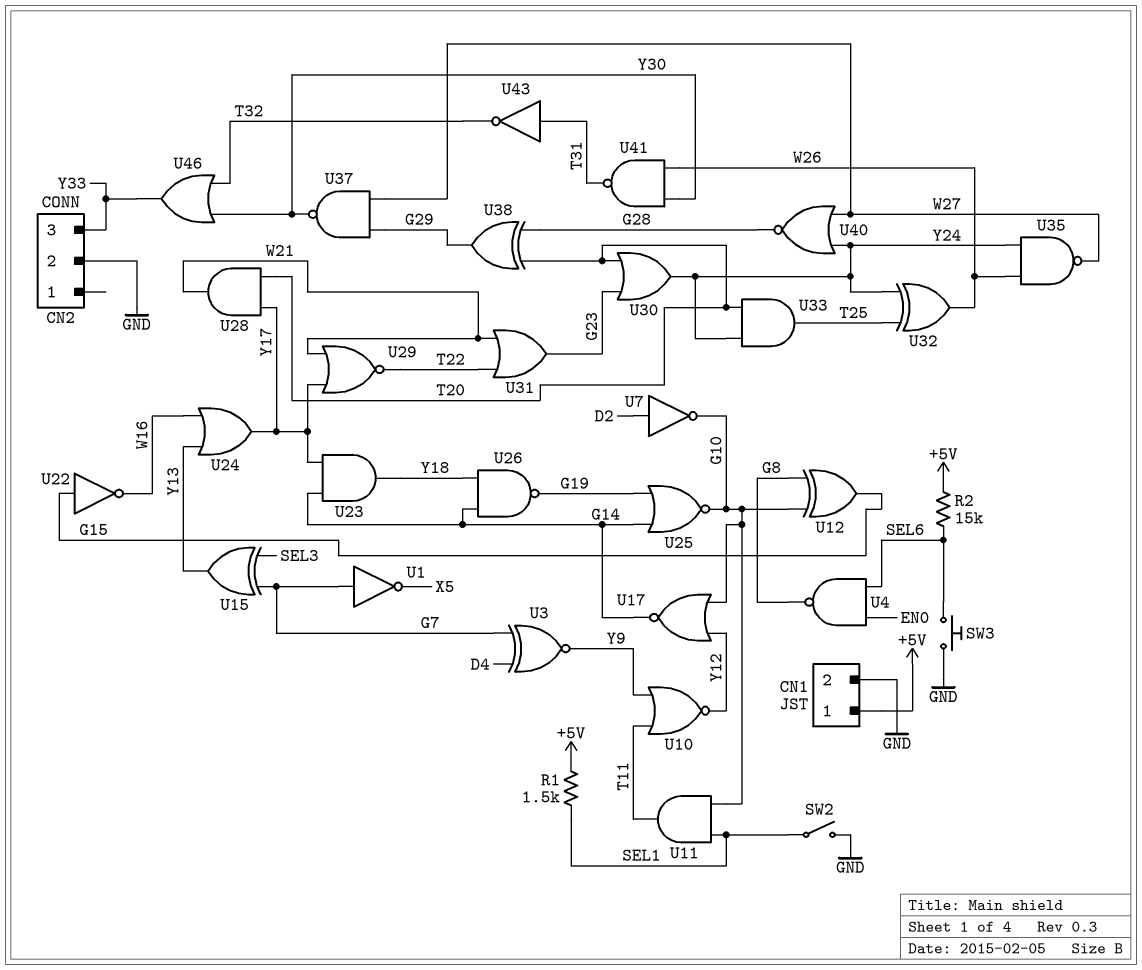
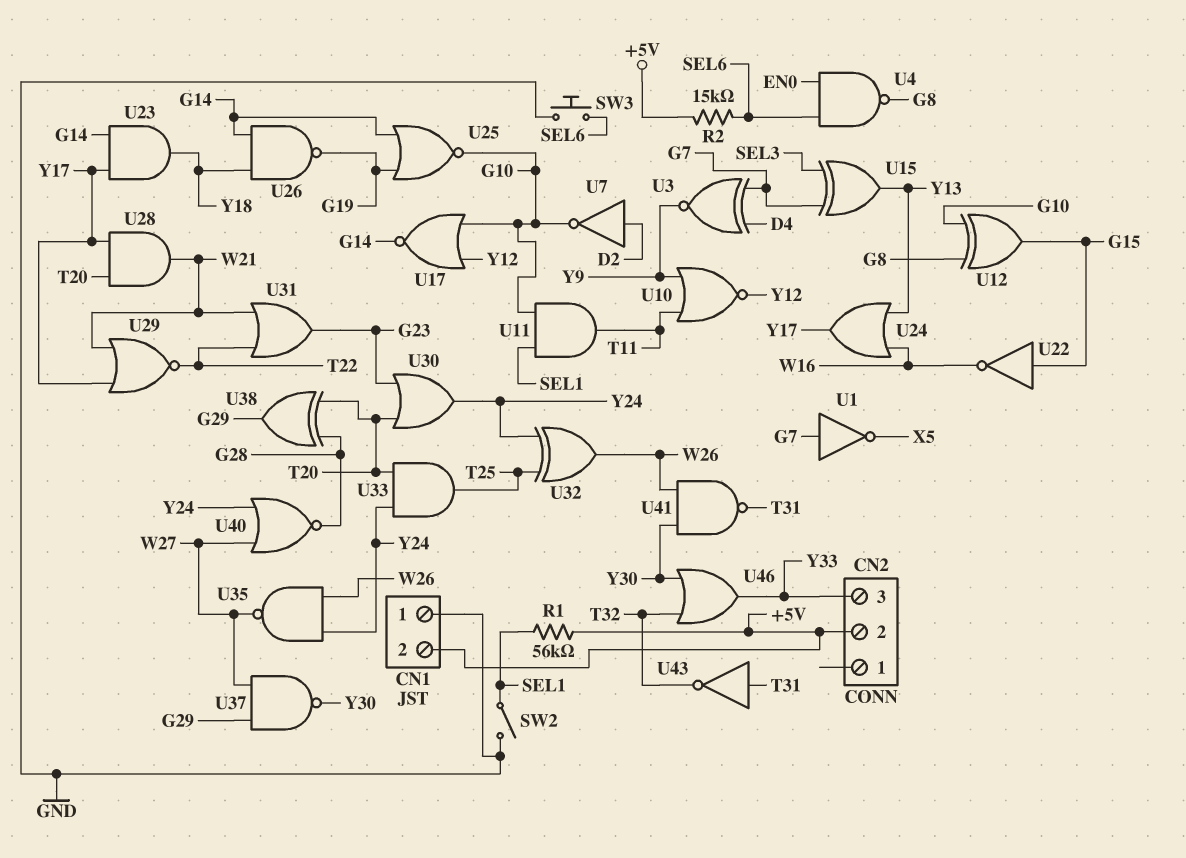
CN1 pin 1: +5V -> GND
CN1 pin 2: GND -> +5V
CN2 pin 2: GND -> +5V
R1: 1.5k (+5V, SEL1) -> 56k (+5V, SEL1)

